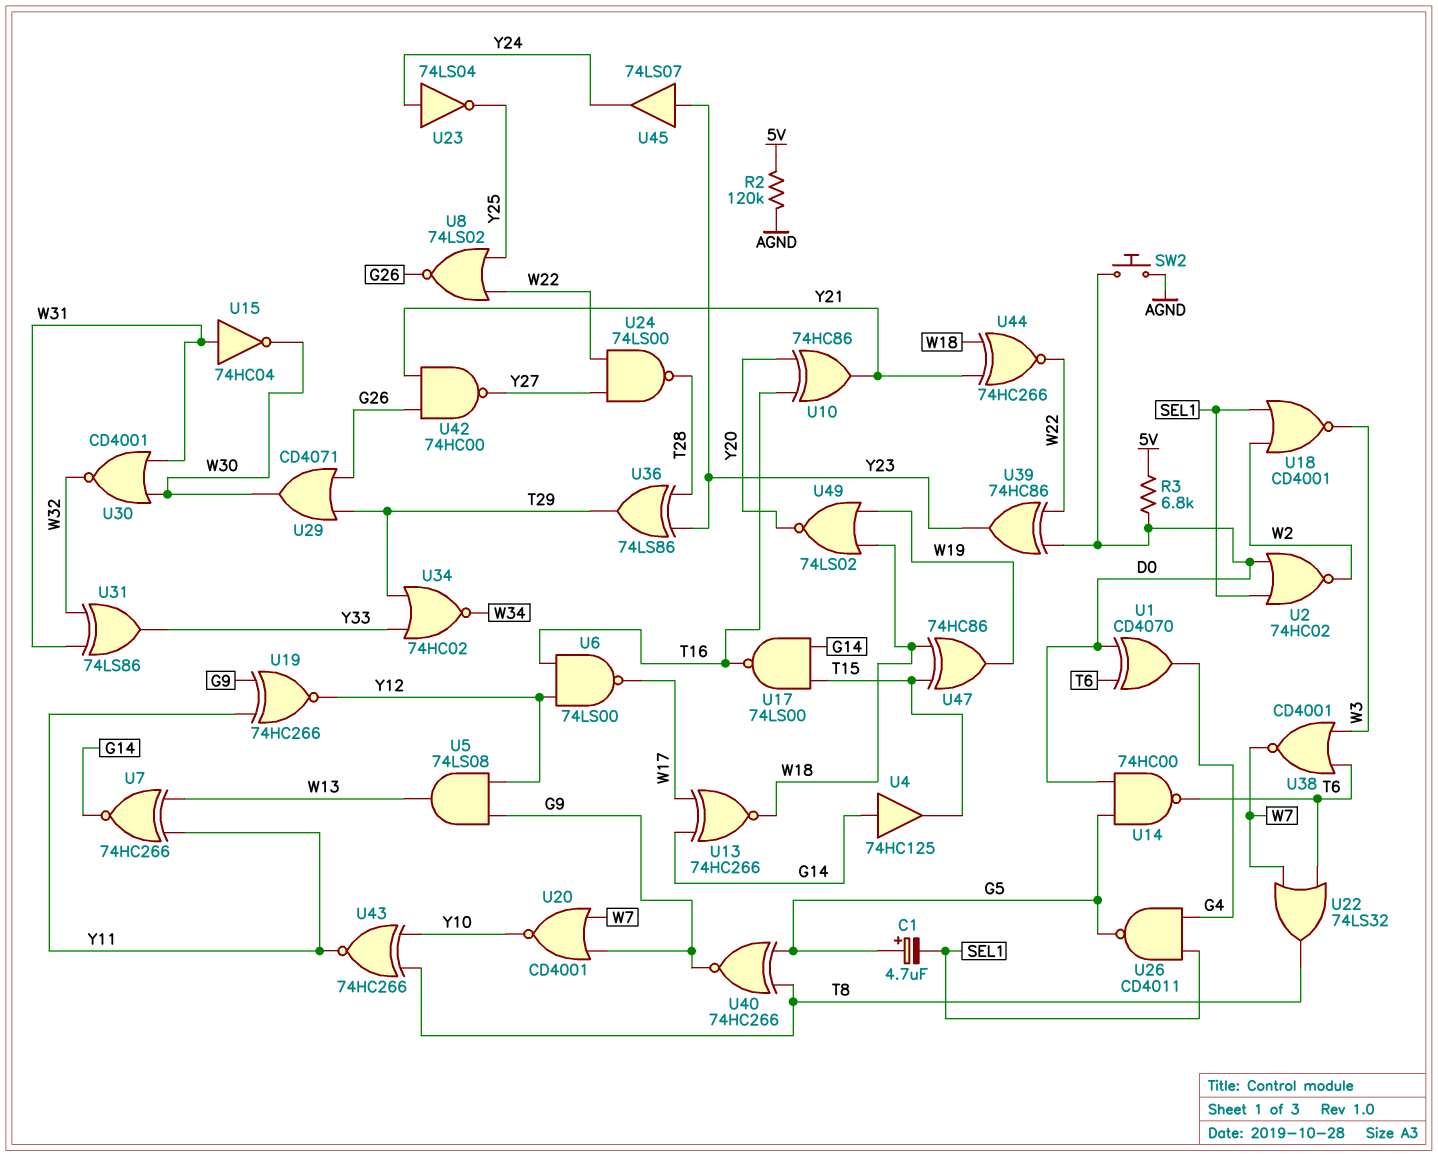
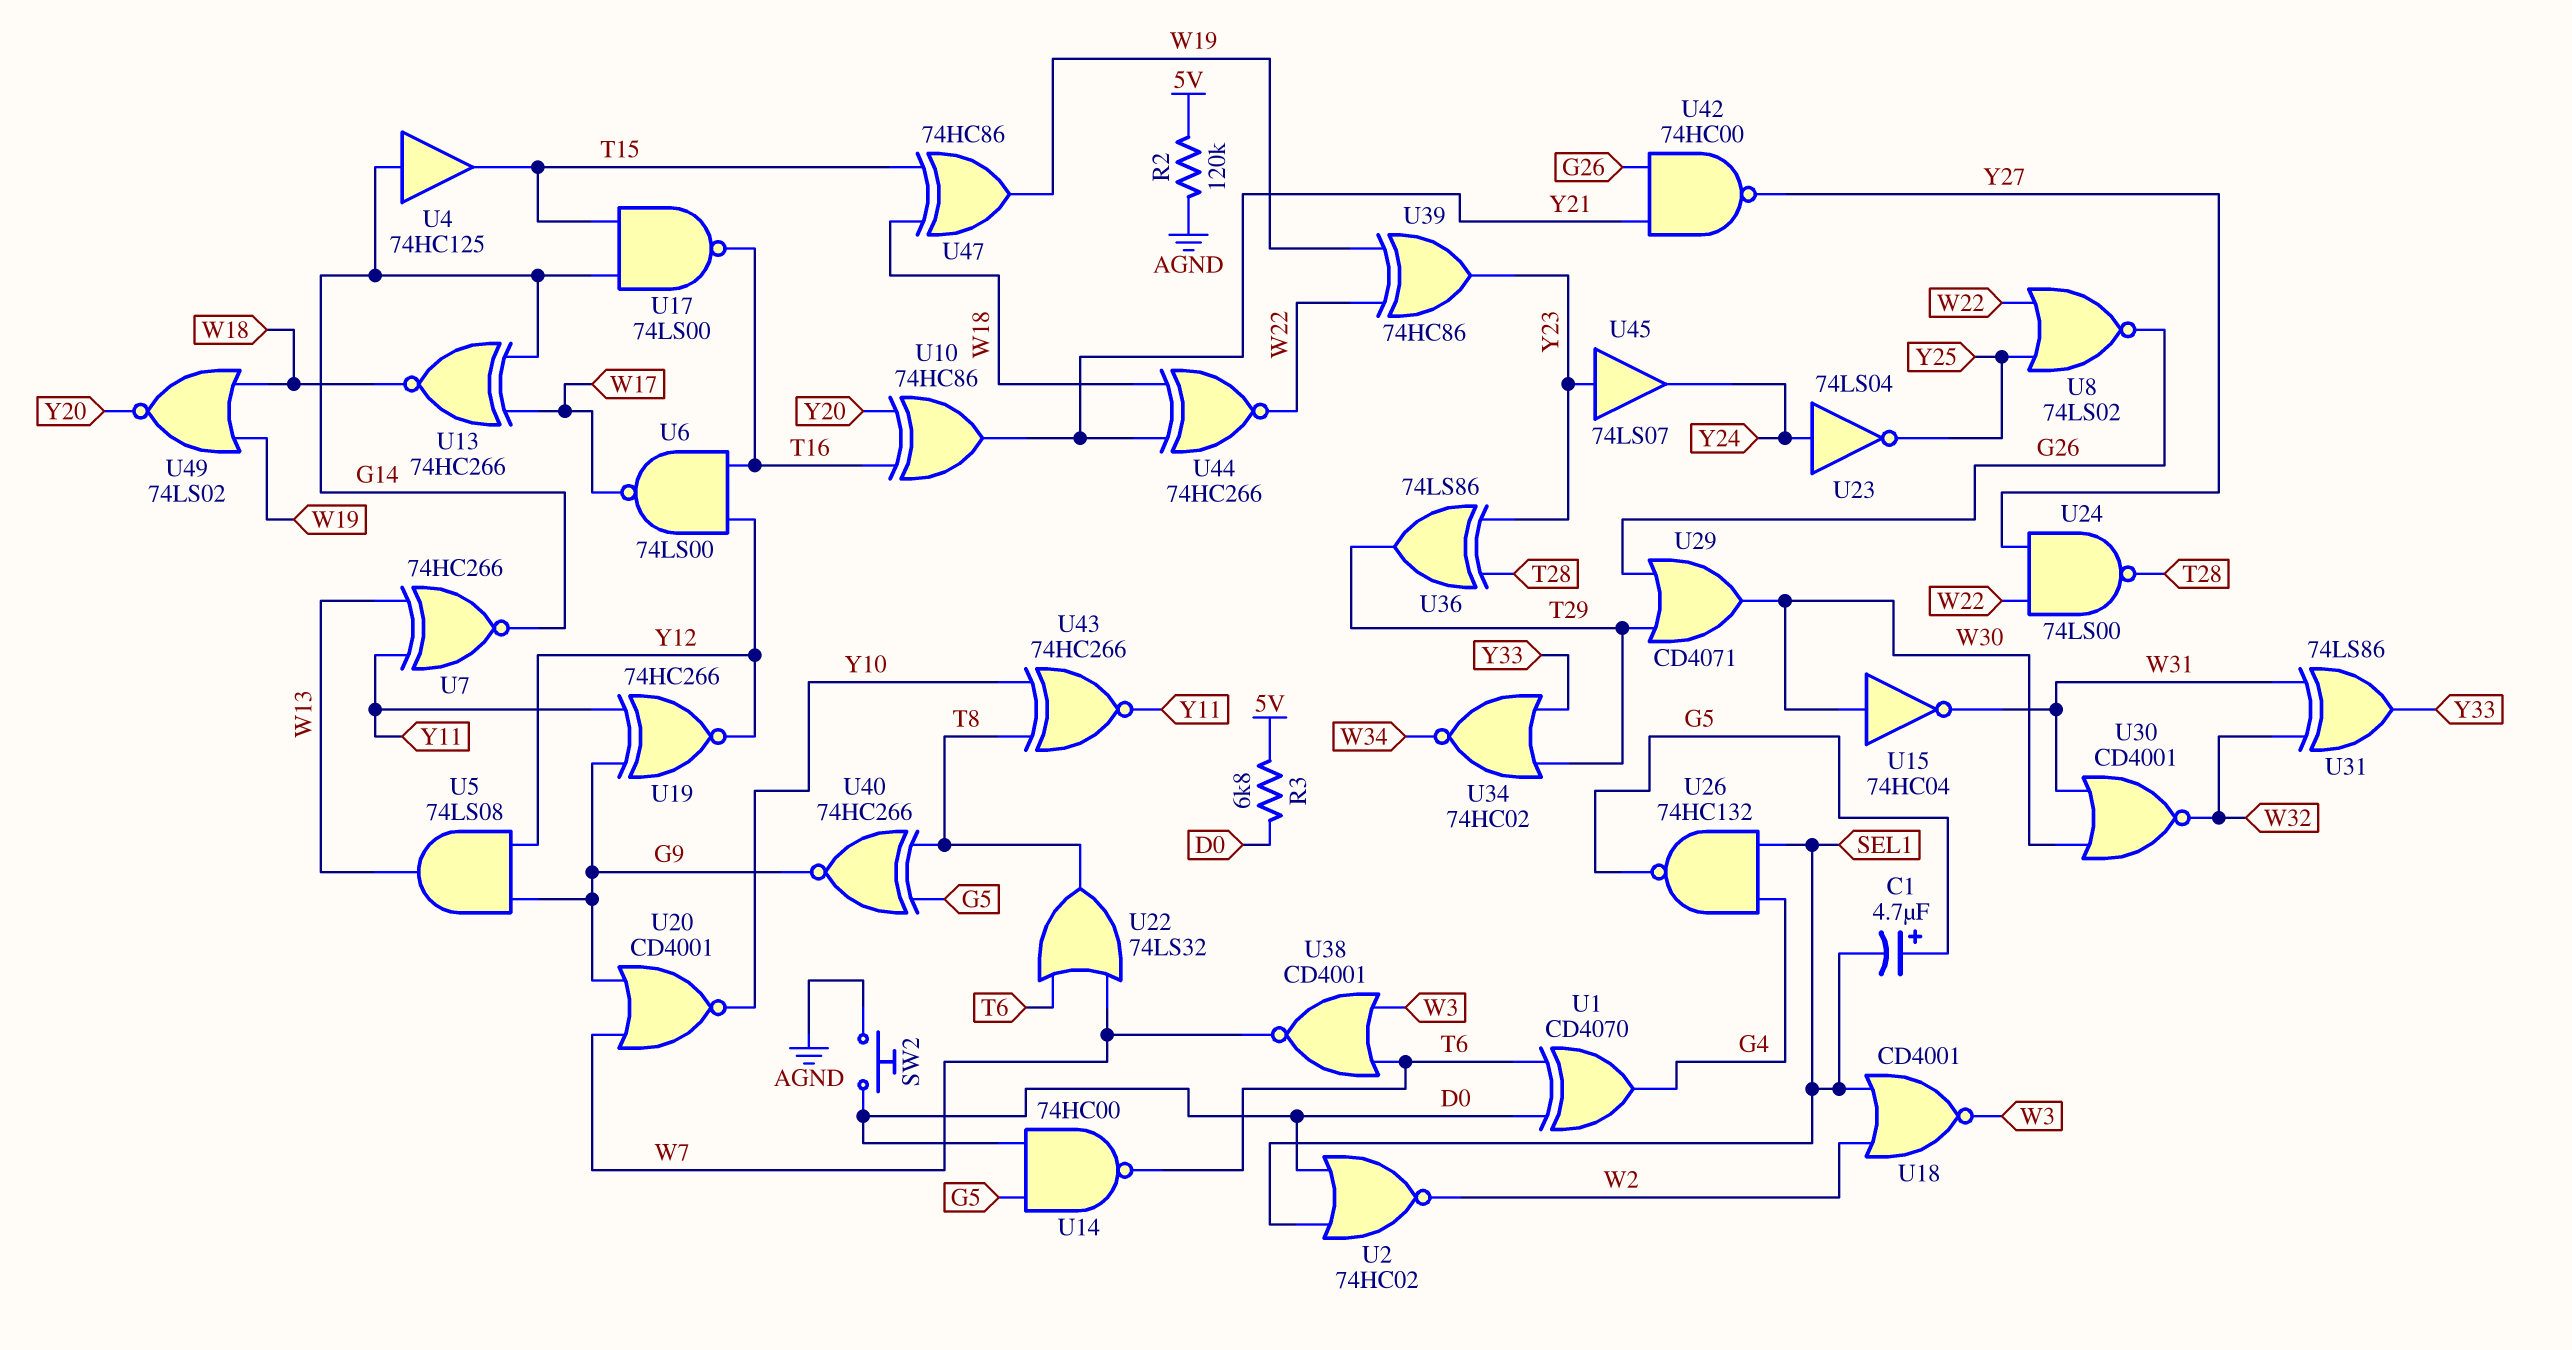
U15: NOT 74HC04 (in W31, out W30) -> NOT 74HC04 (in W30, out W31)
U26: NAND CD4011 (in G4, in SEL1, out G5) -> NAND 74HC132 (in G4, in SEL1, out G5)
U39: XOR 74HC86 (in D0, in W22, out Y23) -> XOR 74HC86 (in W19, in W22, out Y23)

